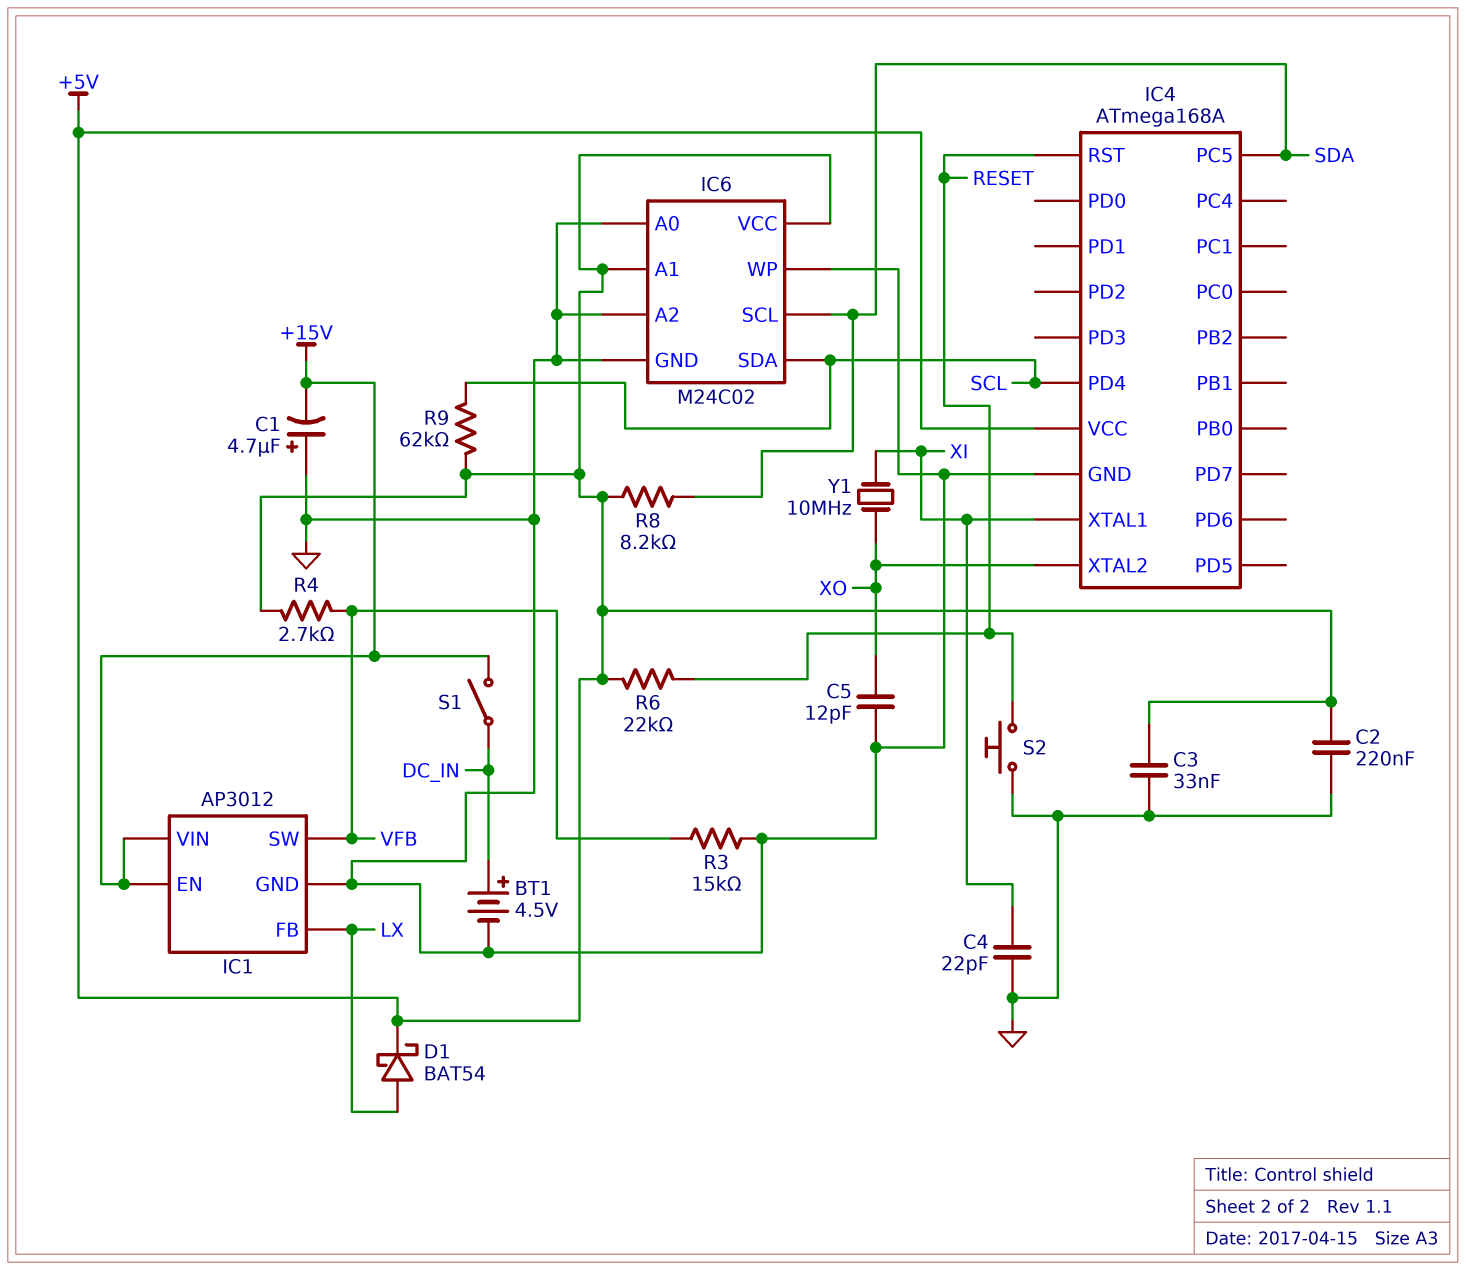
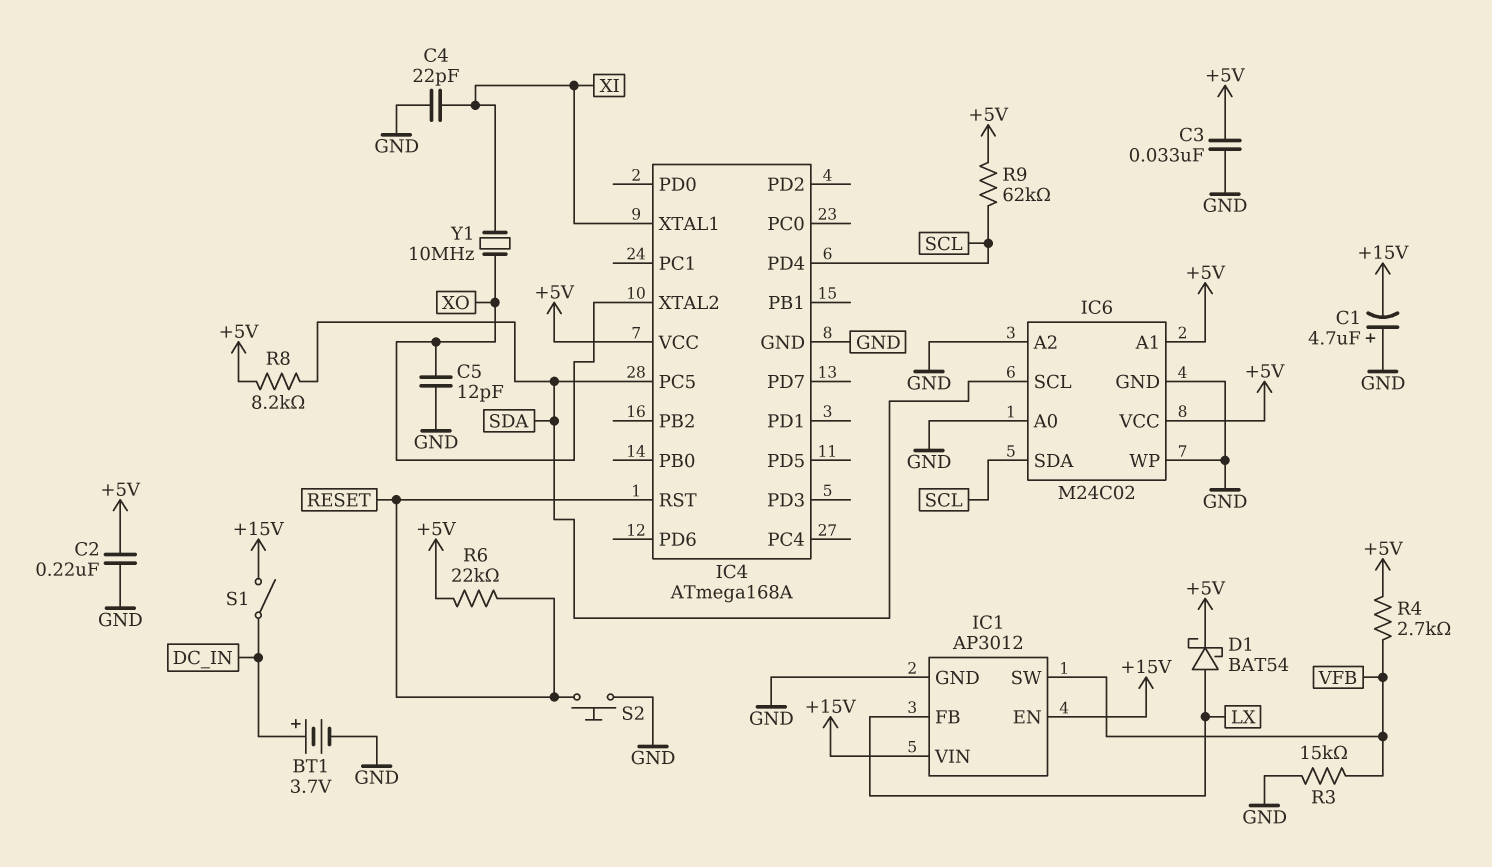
BT1: 4.5V (plus DC_IN, minus GND) -> 3.7V (plus DC_IN, minus GND)

